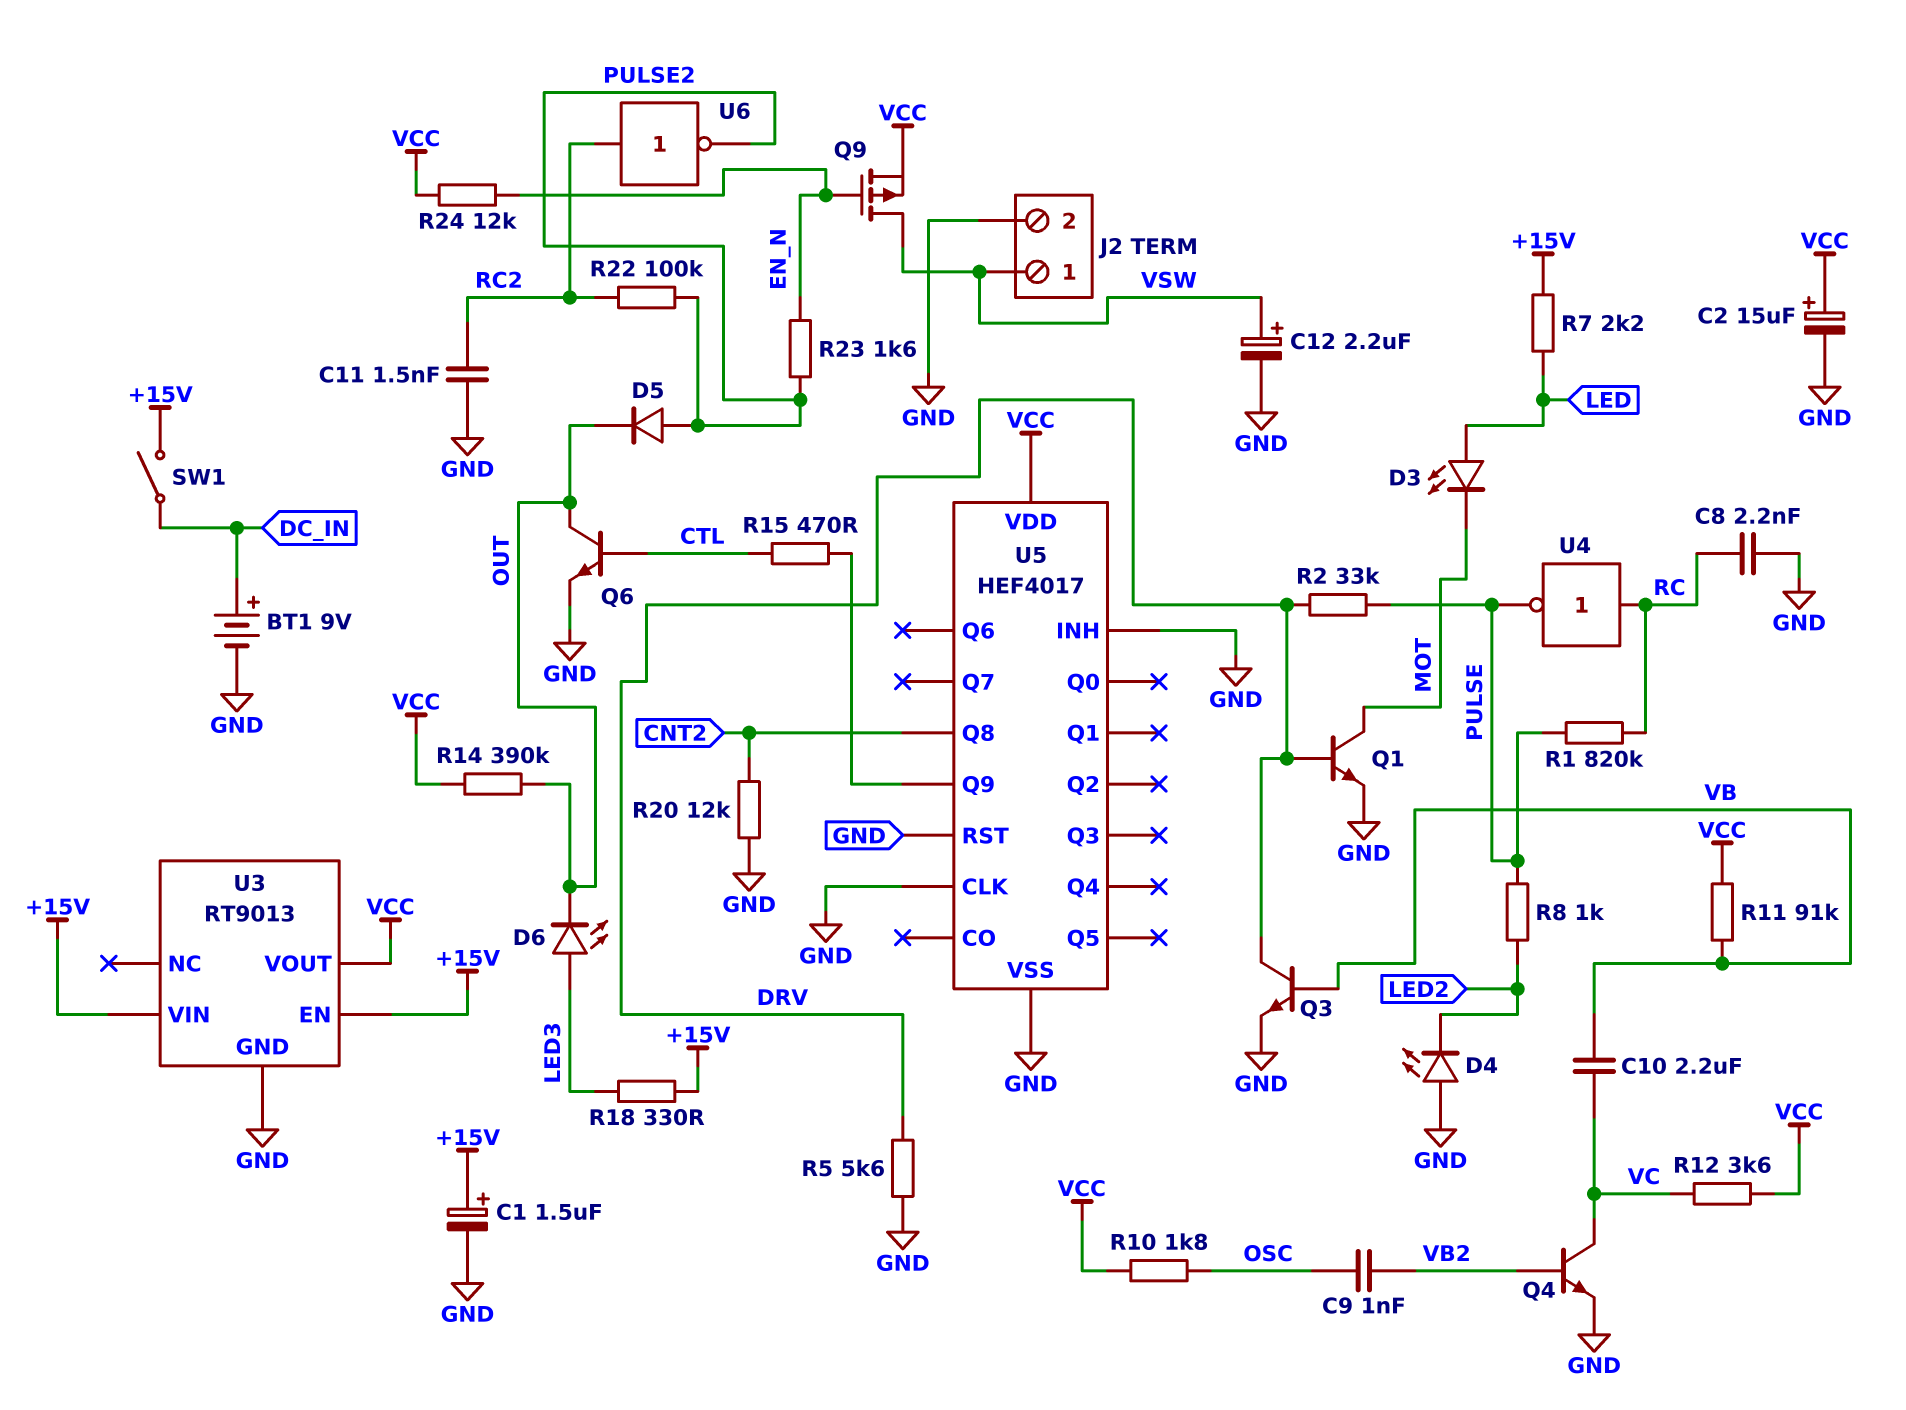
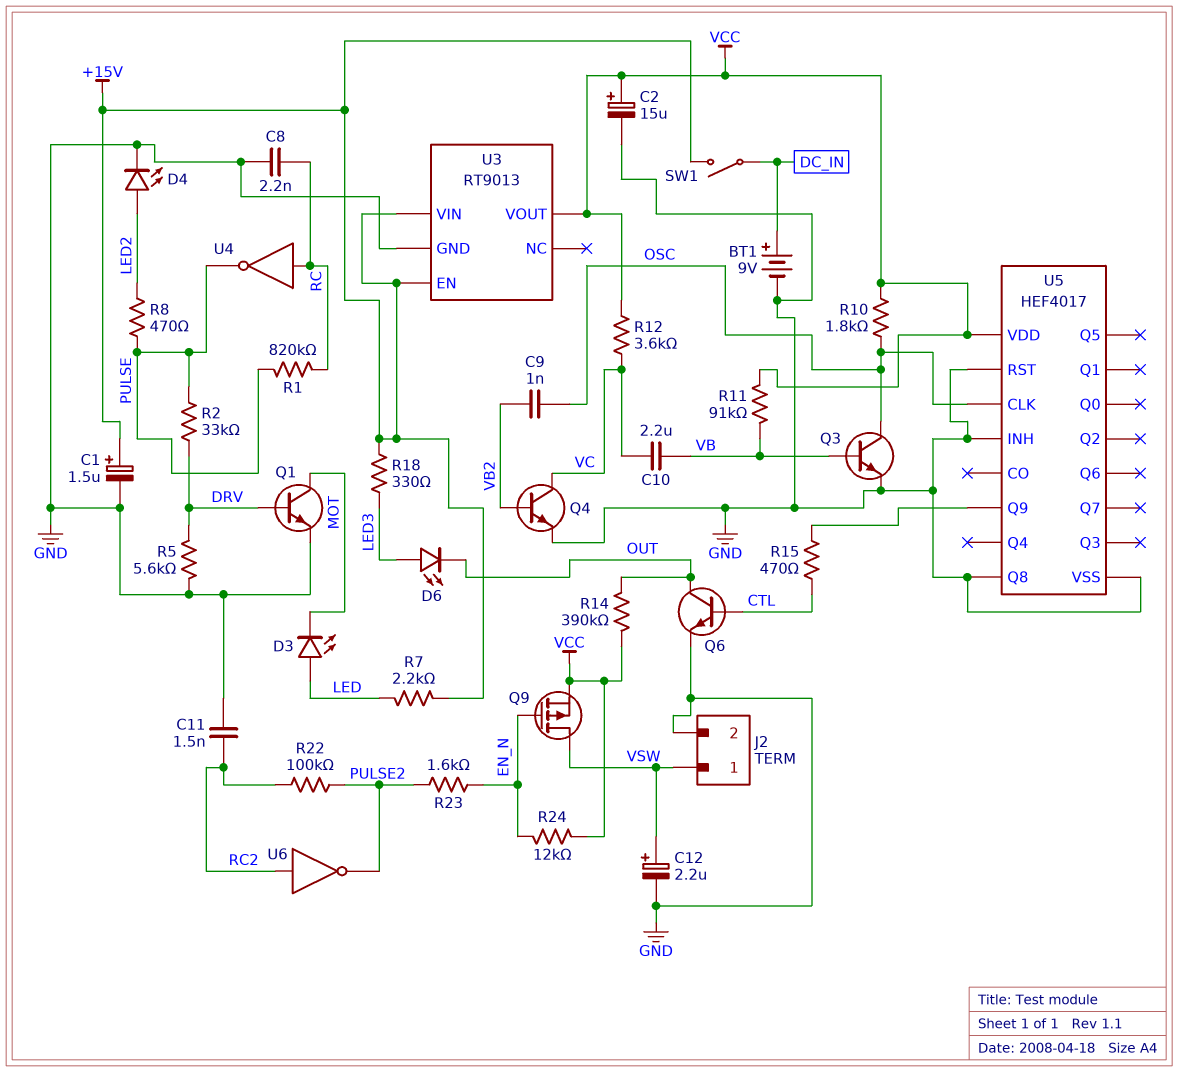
D4: LED (A GND, K LED2) -> LED (A LED2, K GND)
D5: diode (A PULSE2, K OUT) -> none
Q3: NPN (B VB, C DRV, E GND) -> NPN (B VB, C OSC, E GND)
R8: 1k (LED2, PULSE) -> 470 (LED2, PULSE)
R20: 12k (CNT2, GND) -> none
U5 pin CLK: GND -> OSC
U5 pin Q8: CNT2 -> GND

